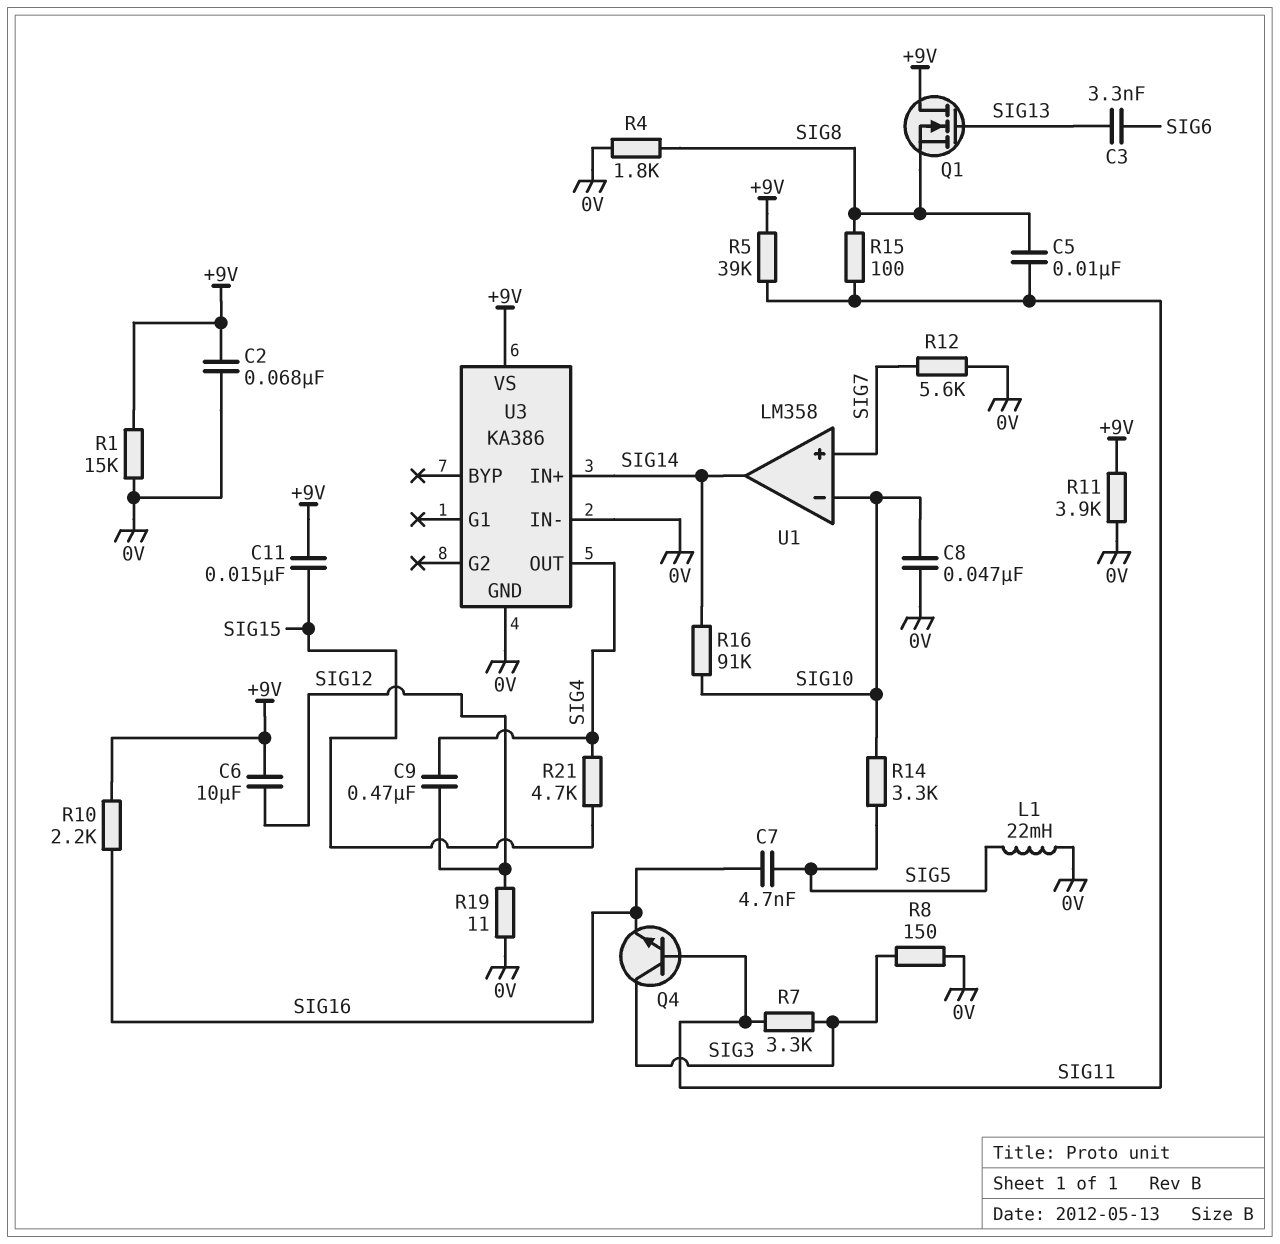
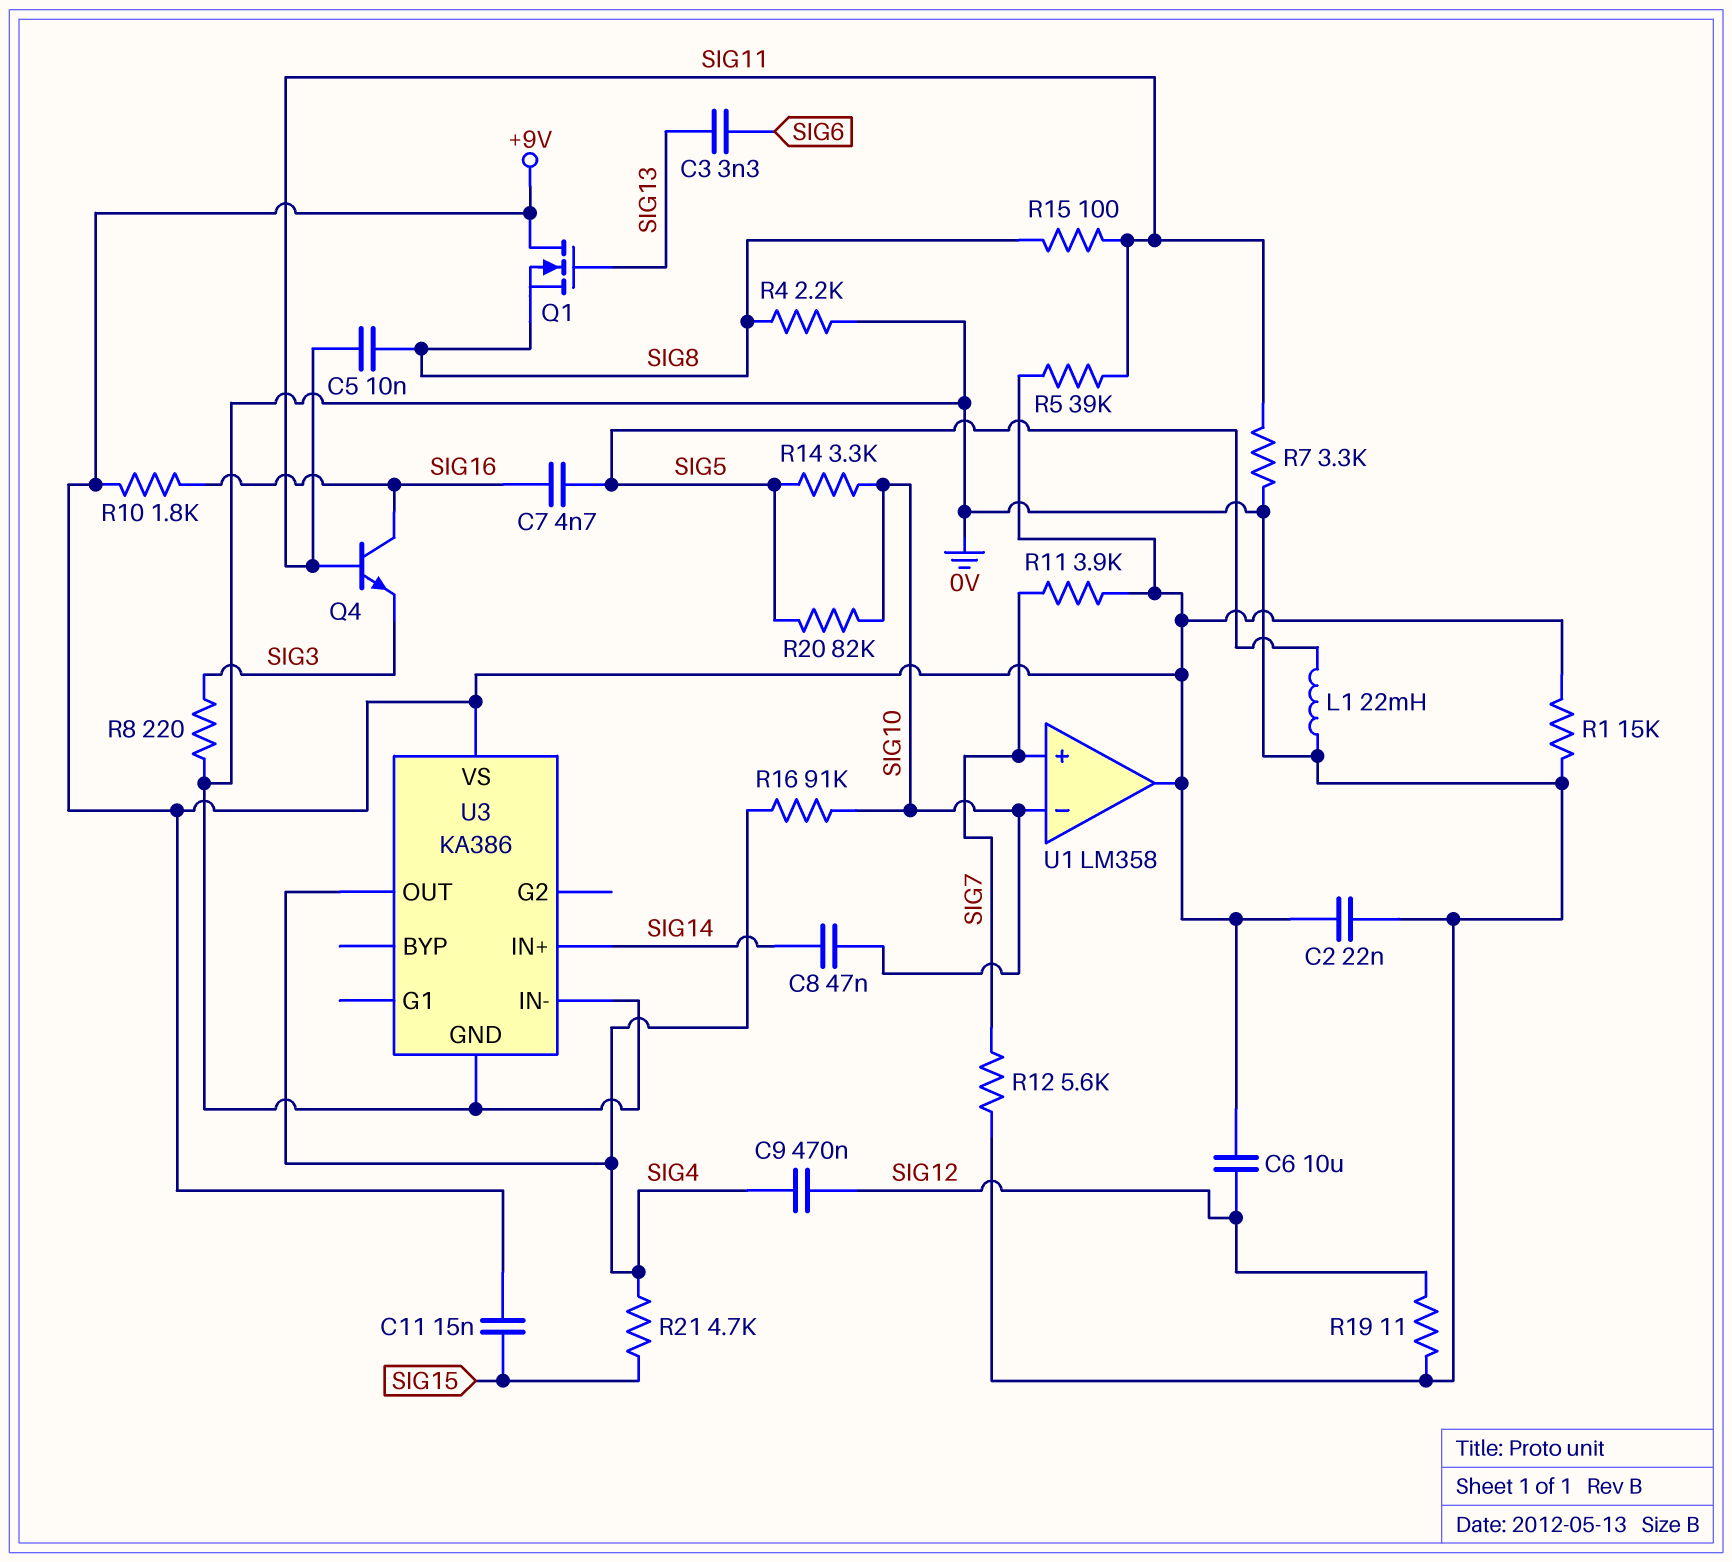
C2: 68nF (+9V, 0V) -> 22nF (+9V, 0V)
C8: 47nF (0V, SIG10) -> 47nF (SIG10, SIG14)
Q4: NPN (B SIG11, C SIG3, E SIG16) -> NPN (B SIG11, C SIG16, E SIG3)
R4: 1.8k (0V, SIG8) -> 2.2k (0V, SIG8)
R7: 3.3k (SIG3, SIG11) -> 3.3k (0V, SIG11)
R8: 150 (0V, SIG3) -> 220 (0V, SIG3)
R10: 2.2k (+9V, SIG16) -> 1.8k (+9V, SIG16)
R11: 3.9k (+9V, 0V) -> 3.9k (+9V, SIG7)
R16: 91k (SIG10, SIG14) -> 91k (SIG4, SIG10)
R20: none -> 82k (SIG5, SIG10)
U1 pin out: SIG14 -> +9V

